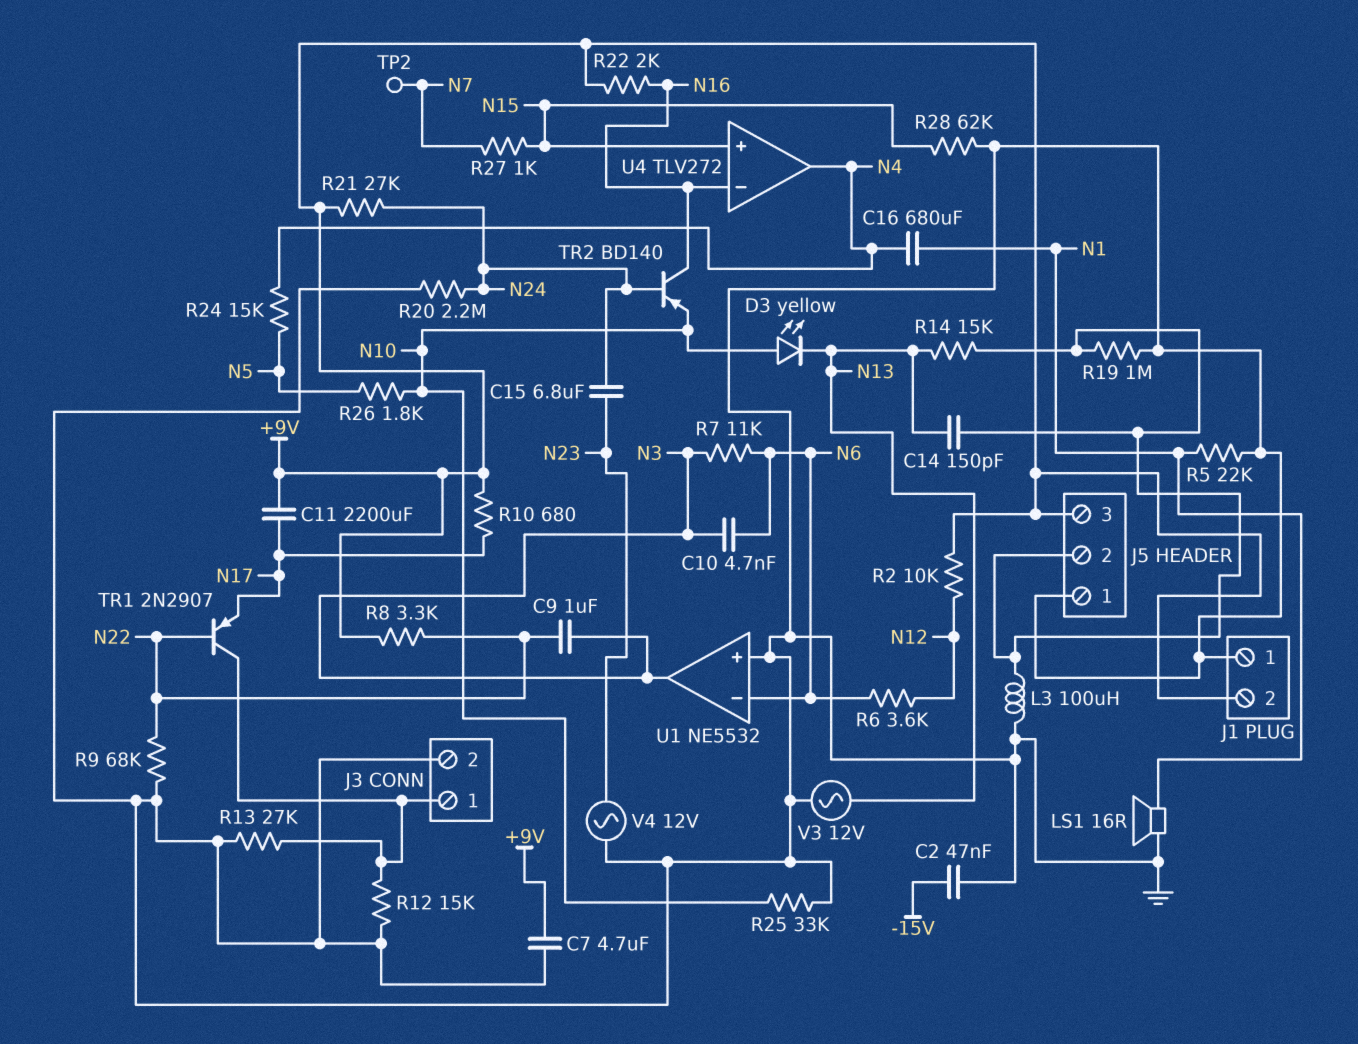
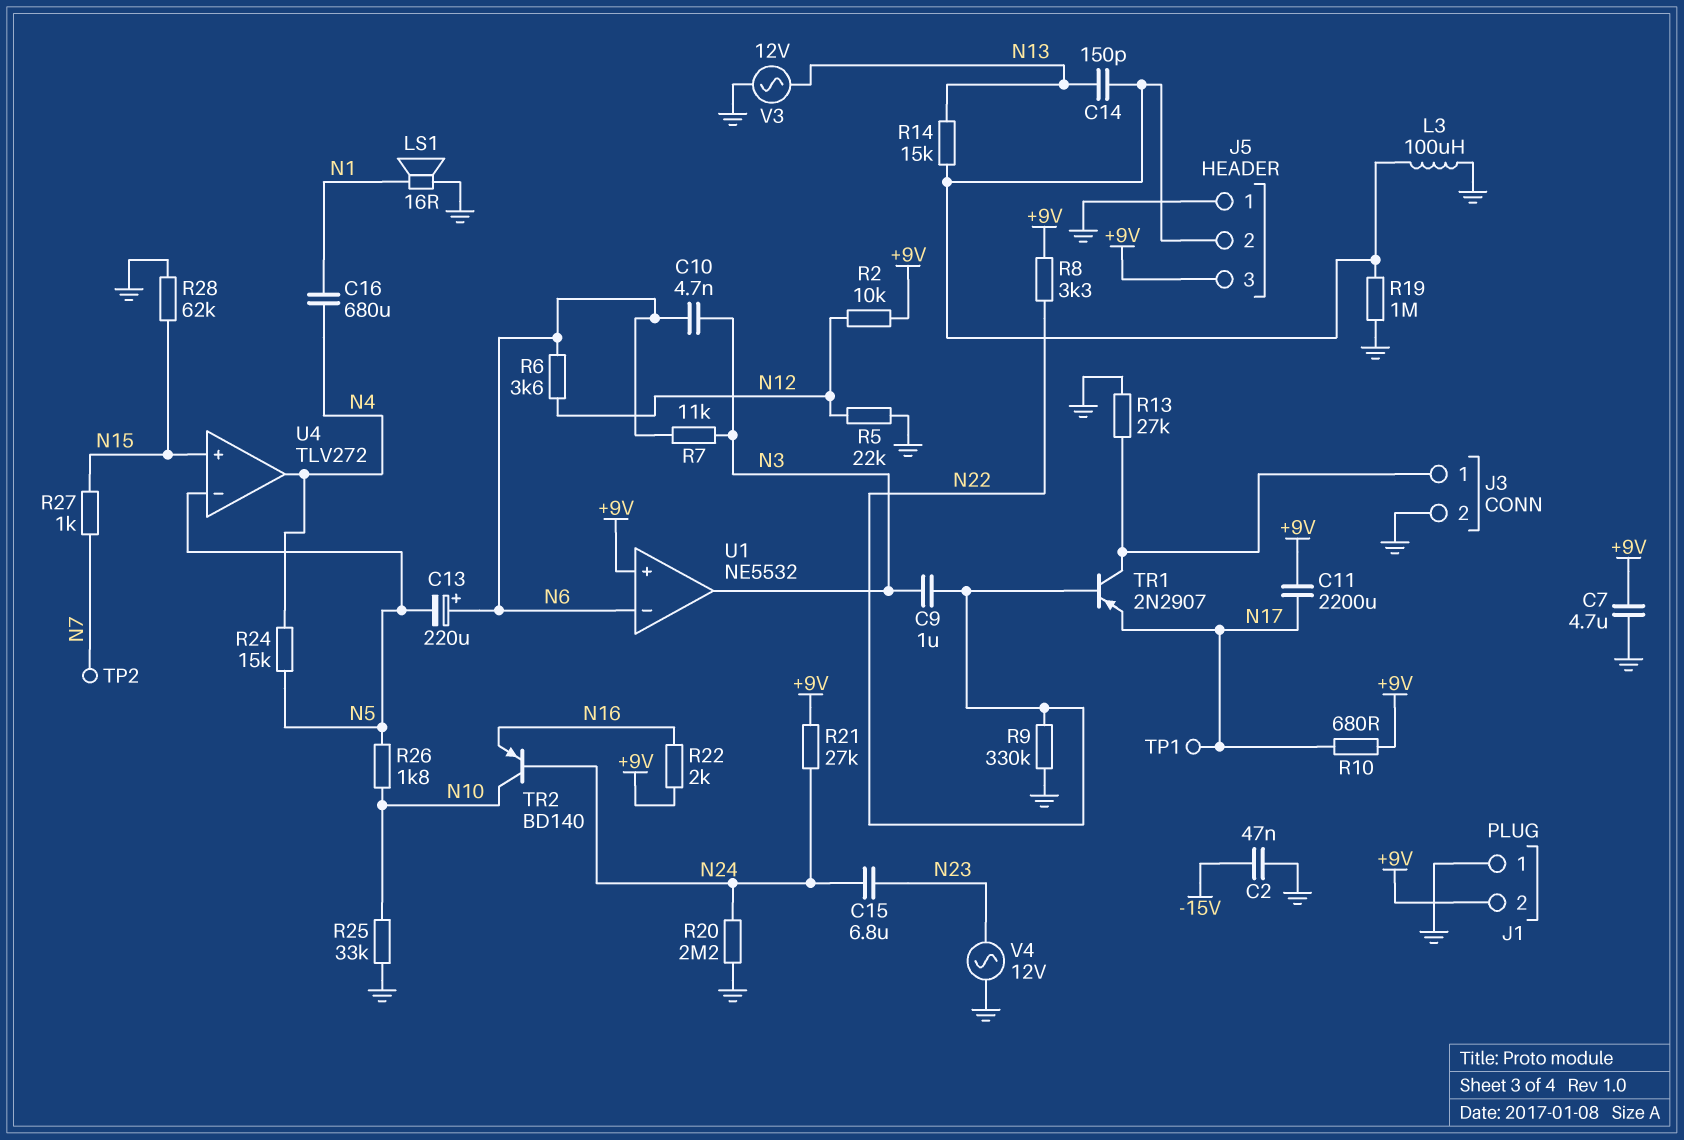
C13: none -> 220uF (plus N6, minus N5)
D3: LED yellow (A N10, K N13) -> none
R5: 22k (GND, N1) -> 22k (GND, N12)
R9: 68k (GND, N22) -> 330k (GND, N22)
R12: 15k (GND, J3/1) -> none
TP1: none -> test point (N17)
TR2: PNP BD140 (B N24, C N16, E N10) -> PNP BD140 (B N24, C N10, E N16)
U1 pin in+: GND -> +9V
U4 pin in-: N16 -> N5

